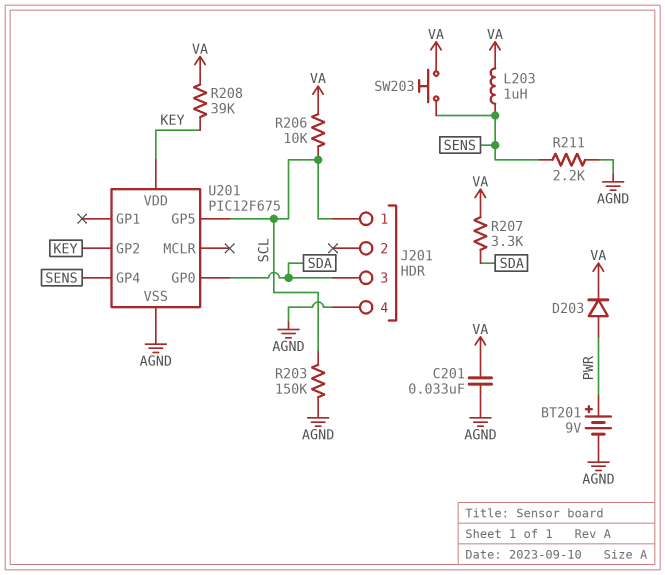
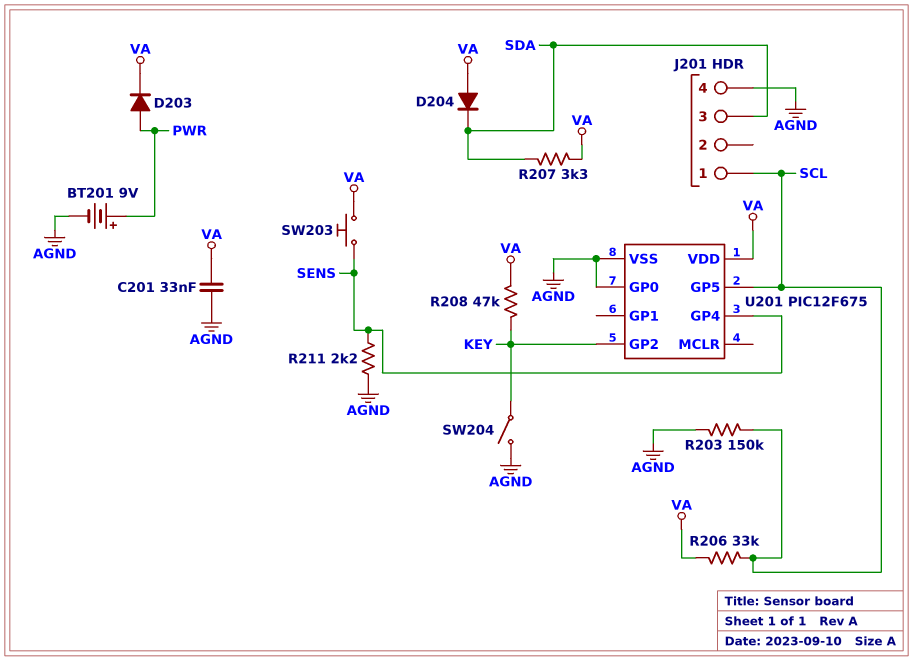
D204: none -> diode (A VA, K SDA)
L203: 1uH (SENS, VA) -> none
R206: 10k (SCL, VA) -> 33k (SCL, VA)
R208: 39k (KEY, VA) -> 47k (KEY, VA)
SW204: none -> switch (AGND, KEY)
U201 pin GP0: SDA -> AGND
U201 pin VDD: KEY -> VA

